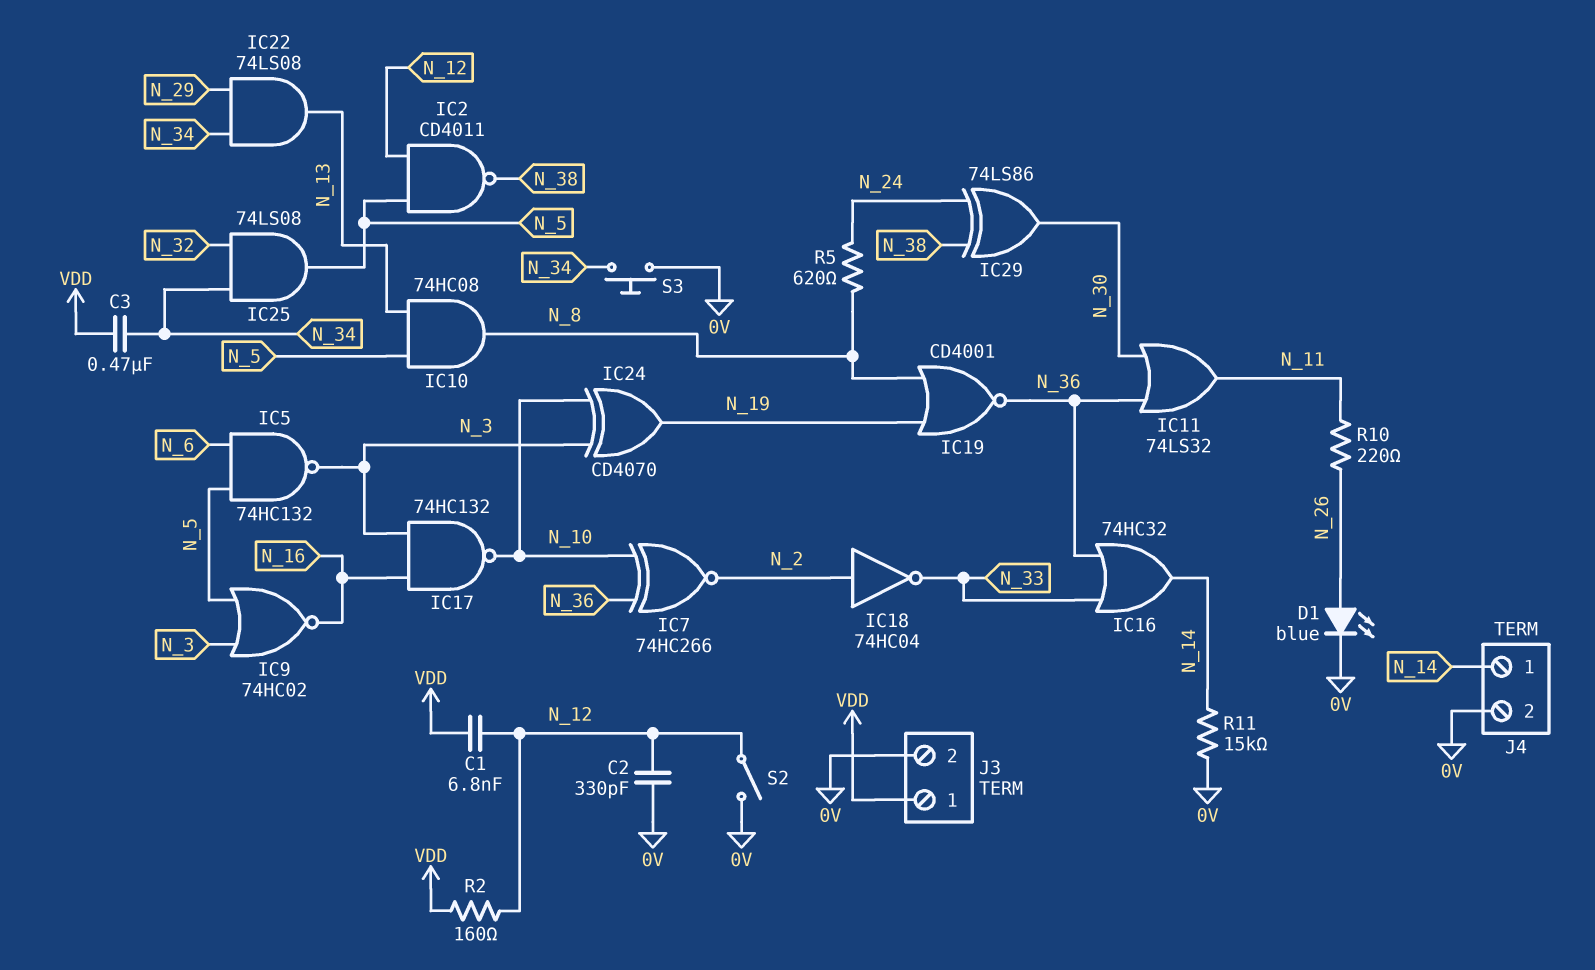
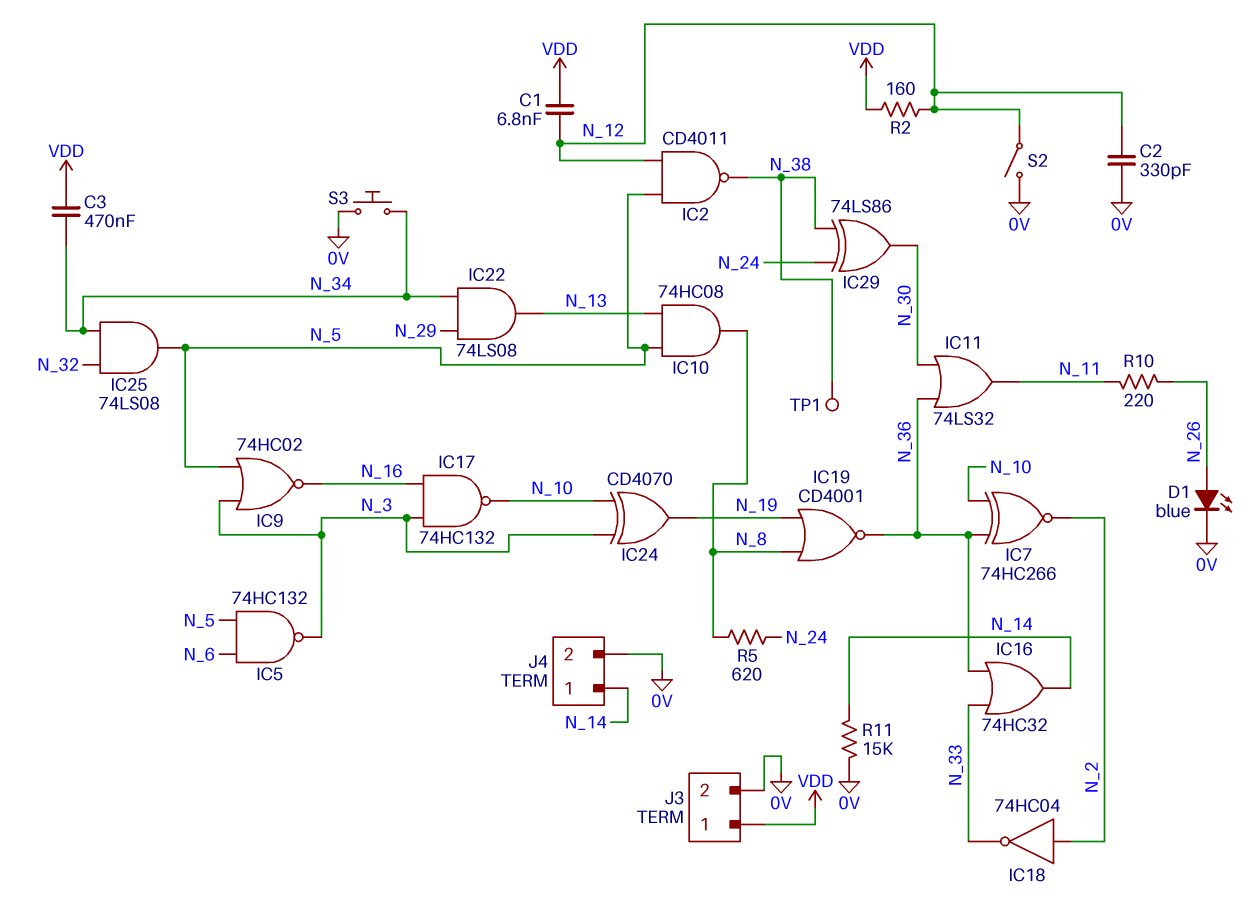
TP1: none -> test point (N_38)

